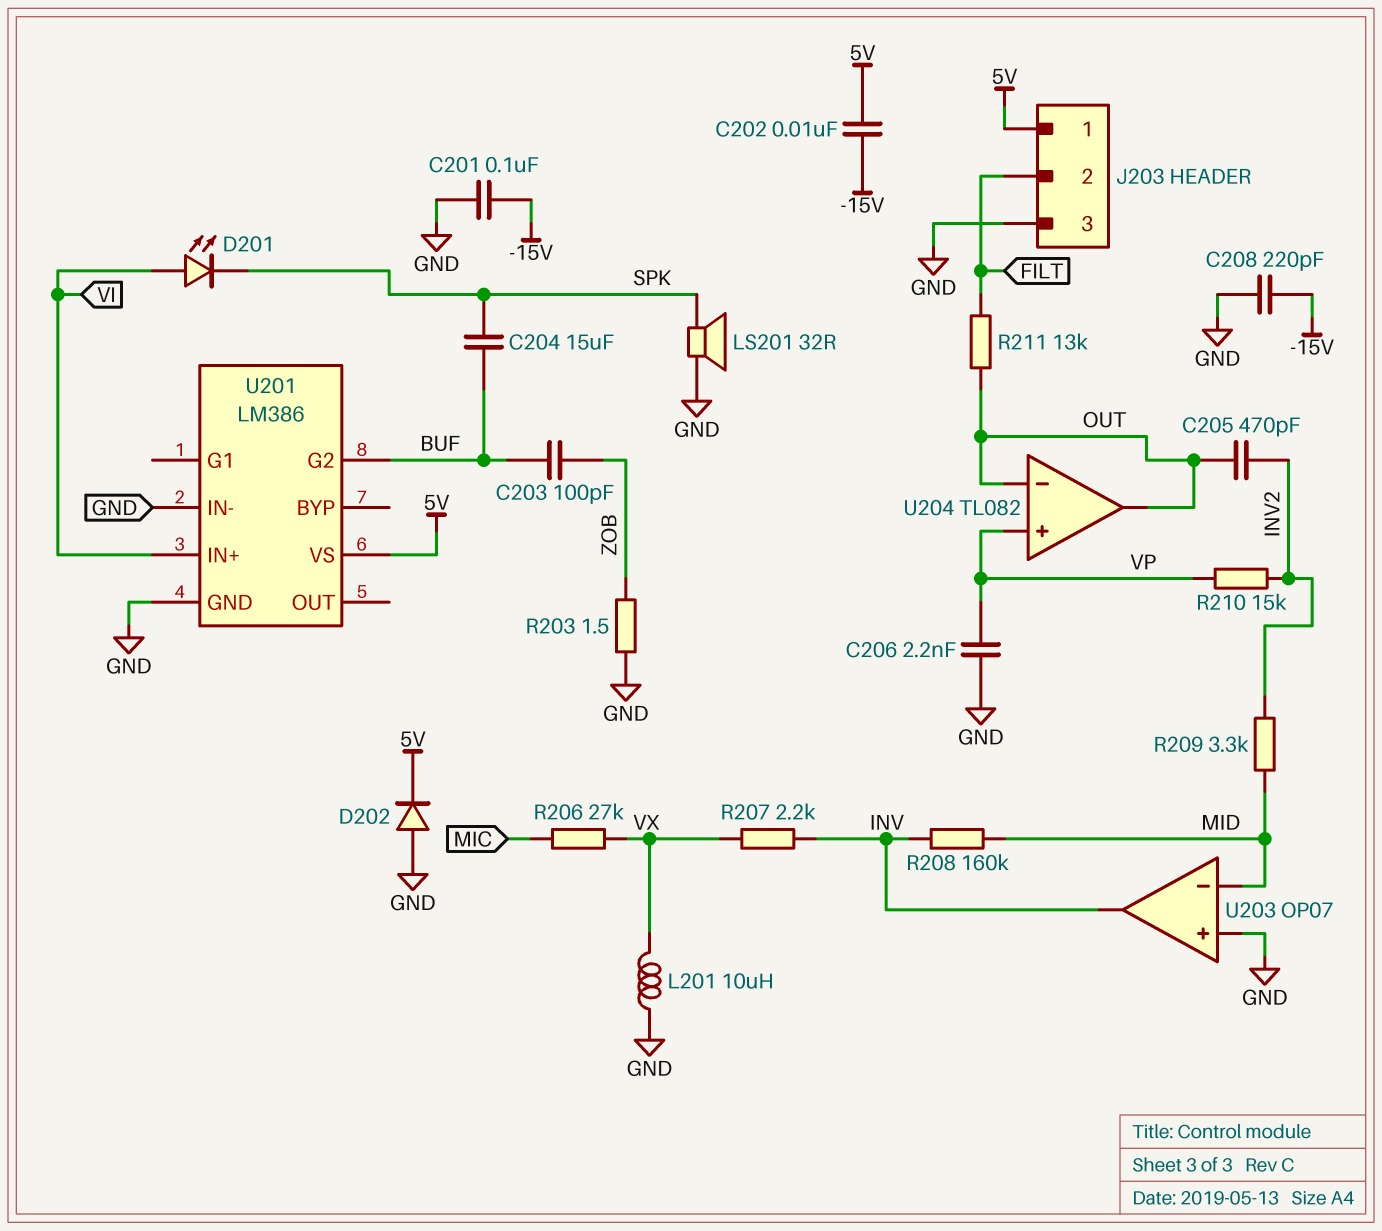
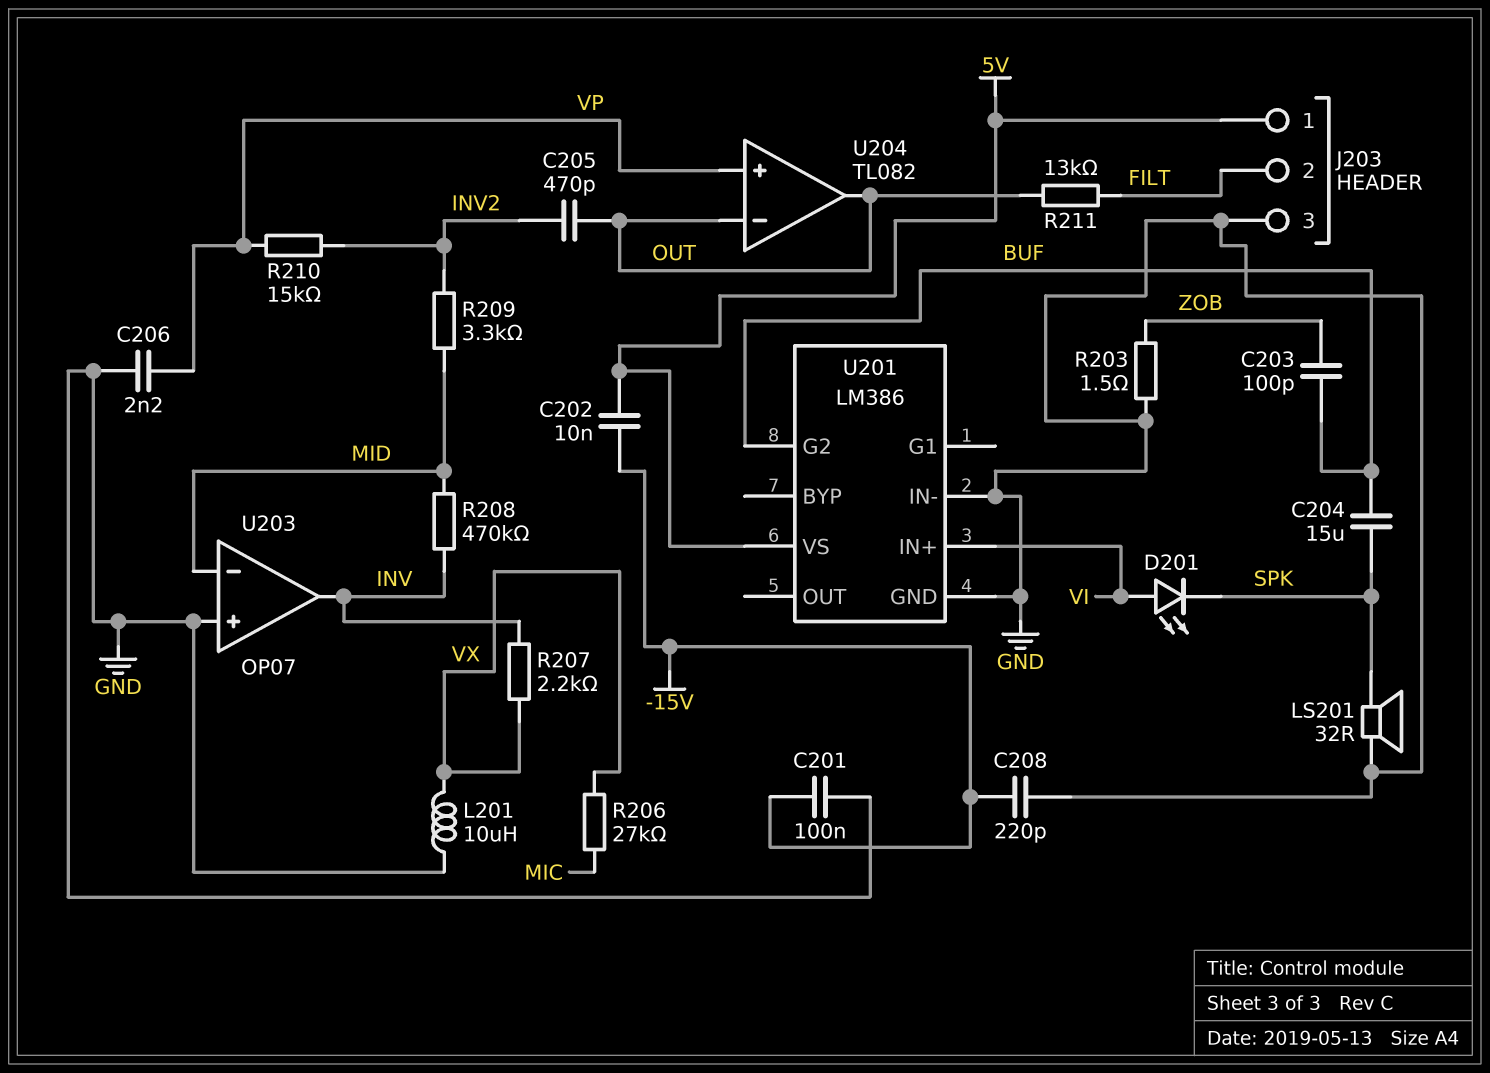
D202: diode (A GND, K 5V) -> none
R208: 160k (INV, MID) -> 470k (INV, MID)

